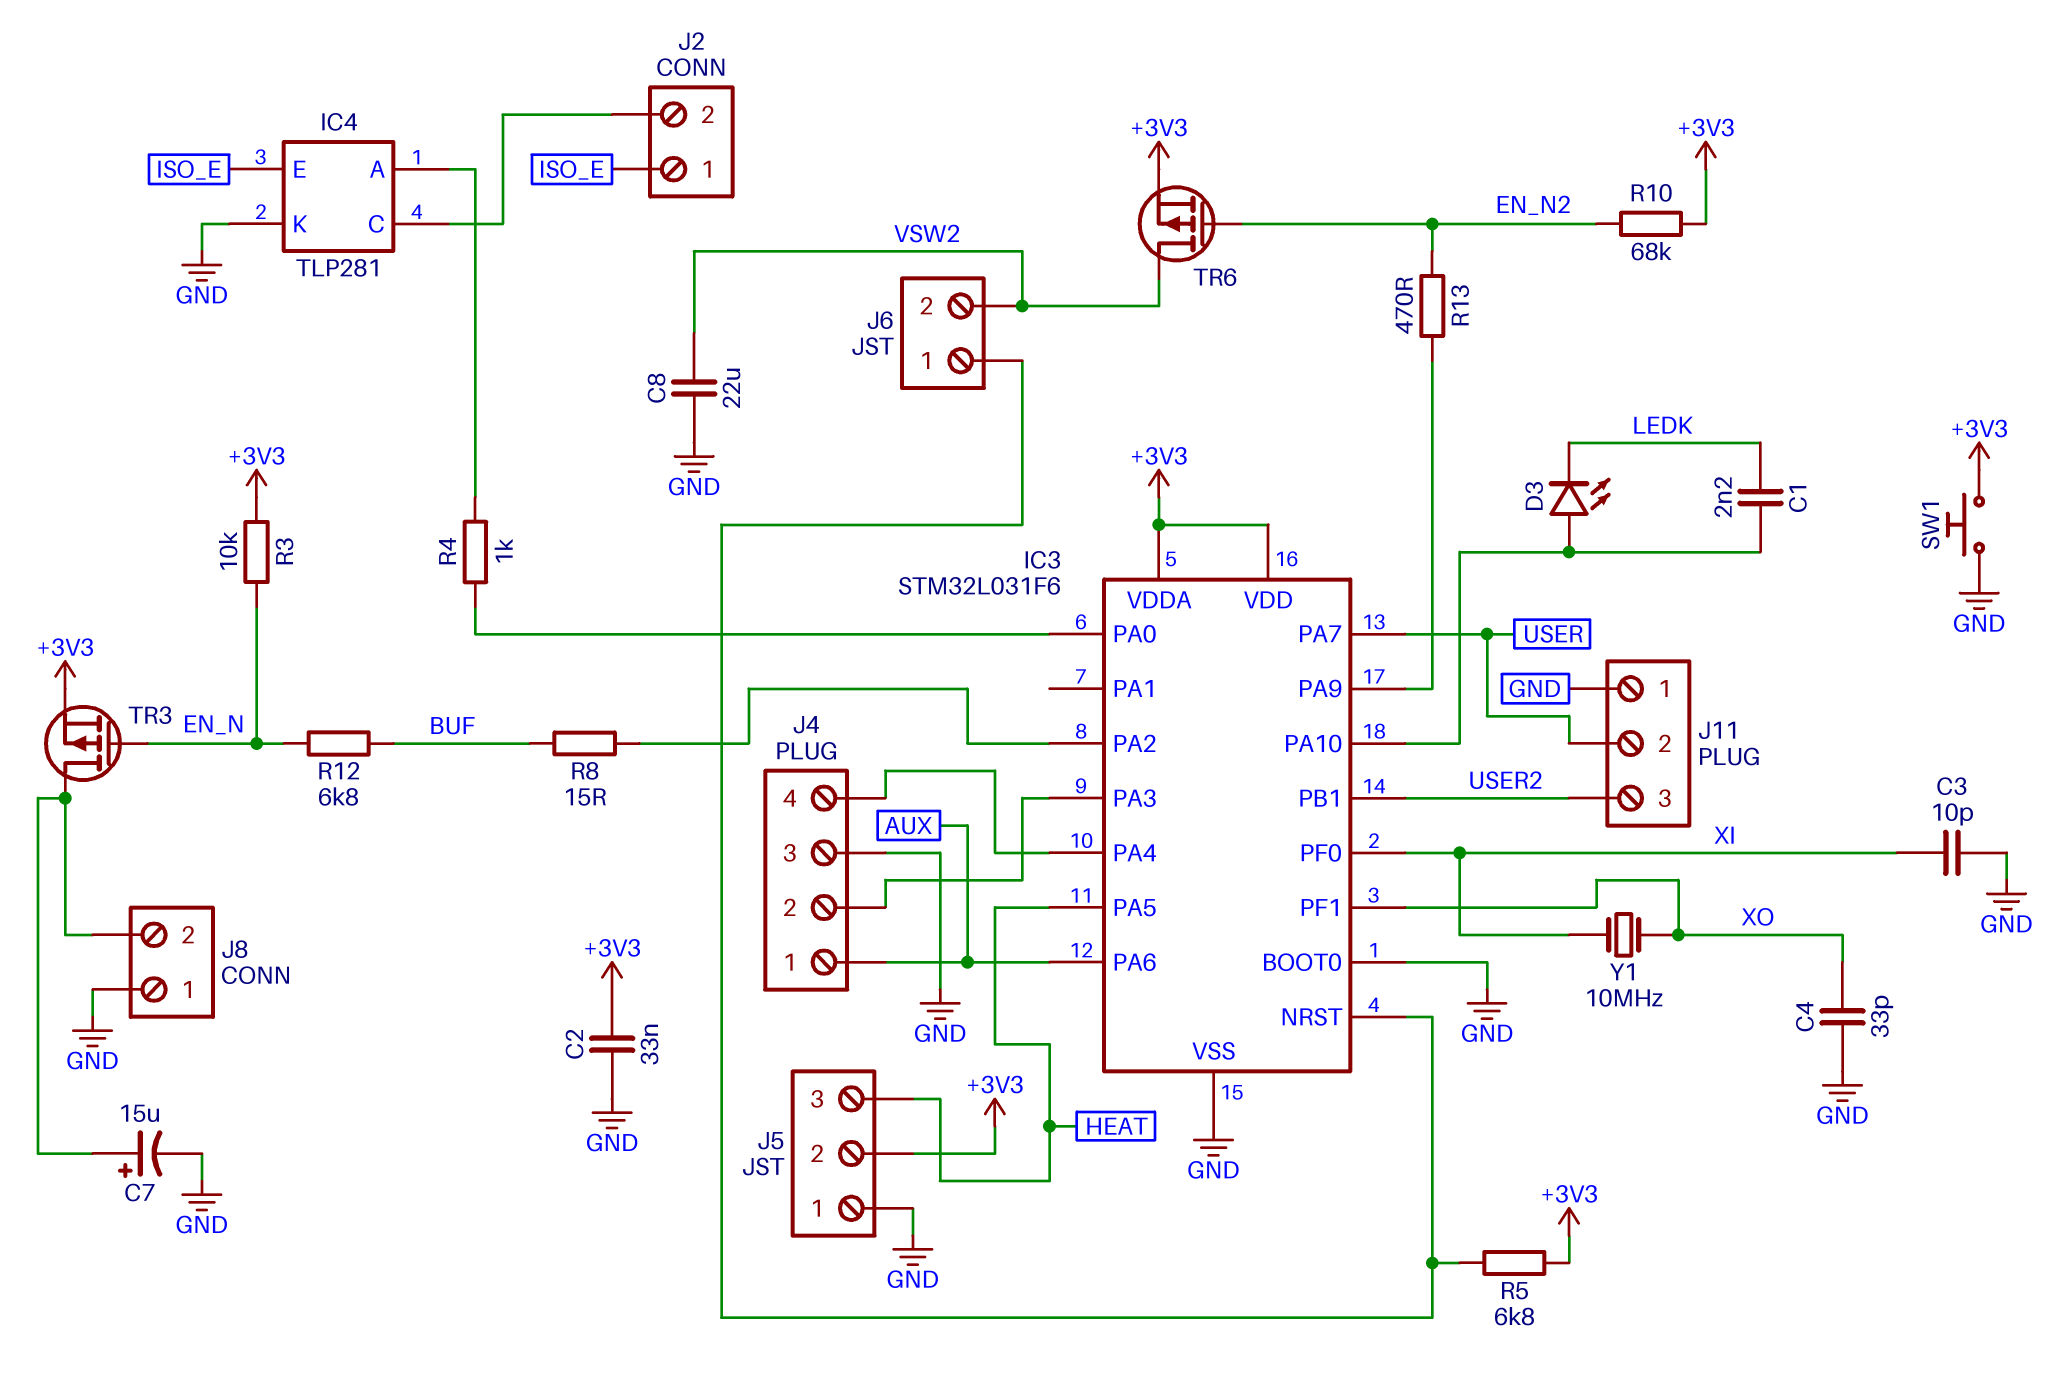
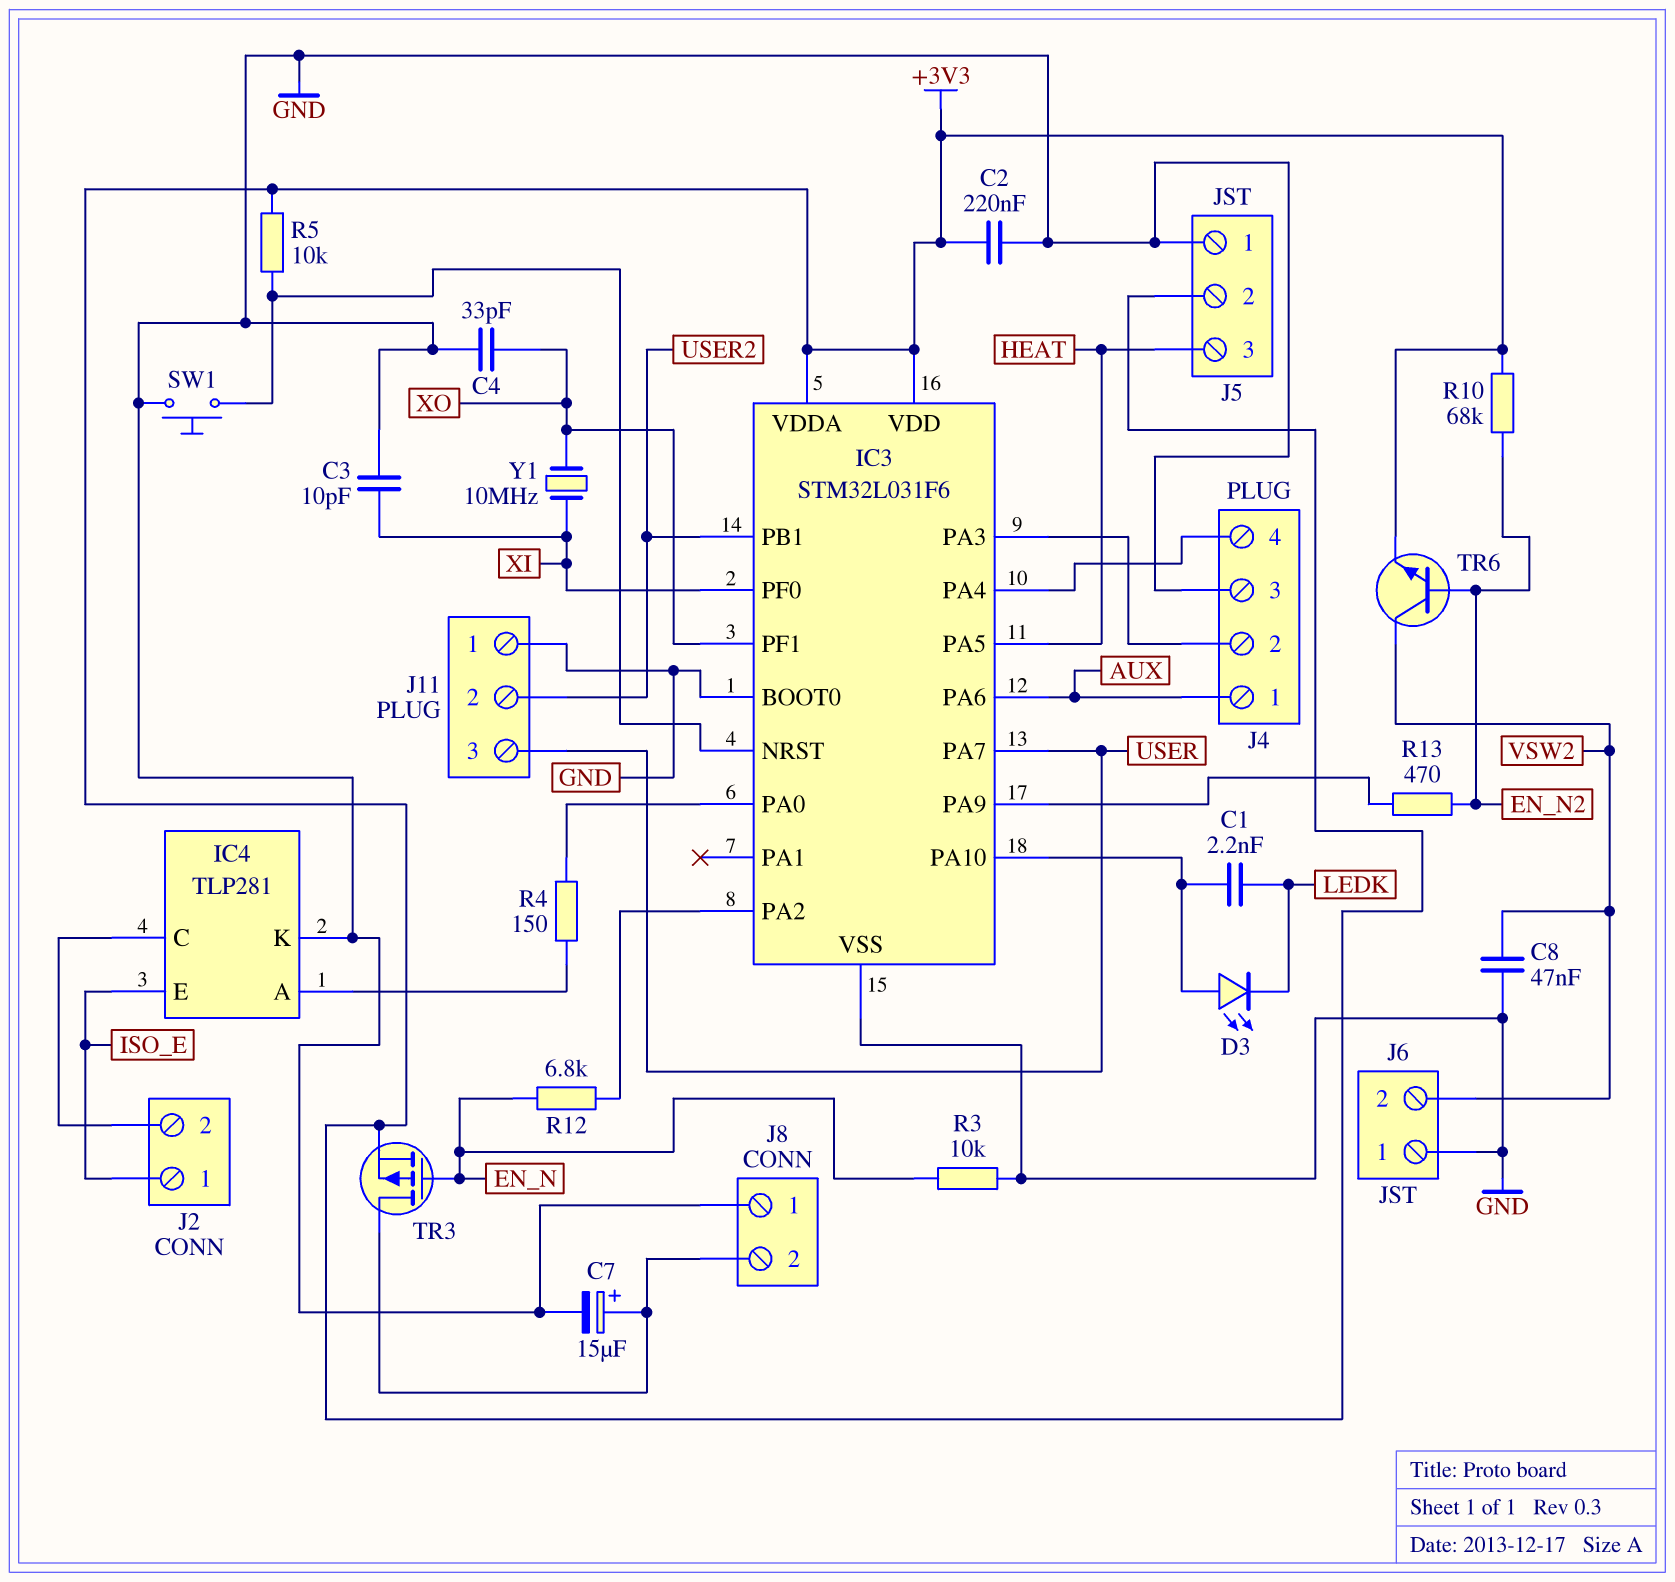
C2: 33nF (+3V3, GND) -> 220nF (+3V3, GND)
C8: 22uF (GND, VSW2) -> 47nF (GND, VSW2)
J6 pin 1: IC3/NRST -> GND
J11 pin 2: USER -> USER2
J11 pin 3: USER2 -> USER
R3: 10k (+3V3, EN_N) -> 10k (EN_N, GND)
R4: 1k (IC3/PA0, IC4/A) -> 150 (IC3/PA0, IC4/A)
R5: 6.8k (+3V3, IC3/NRST) -> 10k (+3V3, IC3/NRST)
R8: 15 (BUF, IC3/PA2) -> none
R12: 6.8k (BUF, EN_N) -> 6.8k (EN_N, IC3/PA2)
SW1: button (+3V3, GND) -> button (GND, IC3/NRST)
TR6: PMOS (G EN_N2, D VSW2, S +3V3) -> NPN (B EN_N2, C VSW2, E +3V3)

